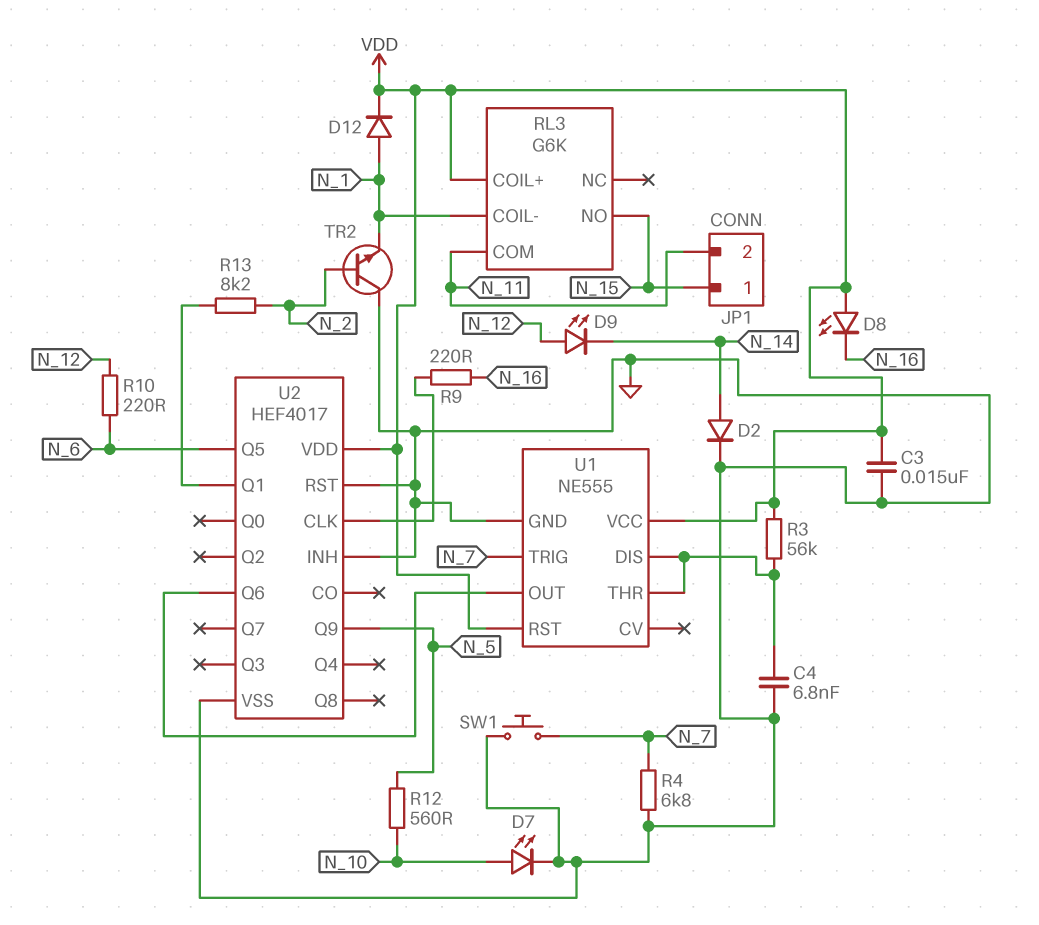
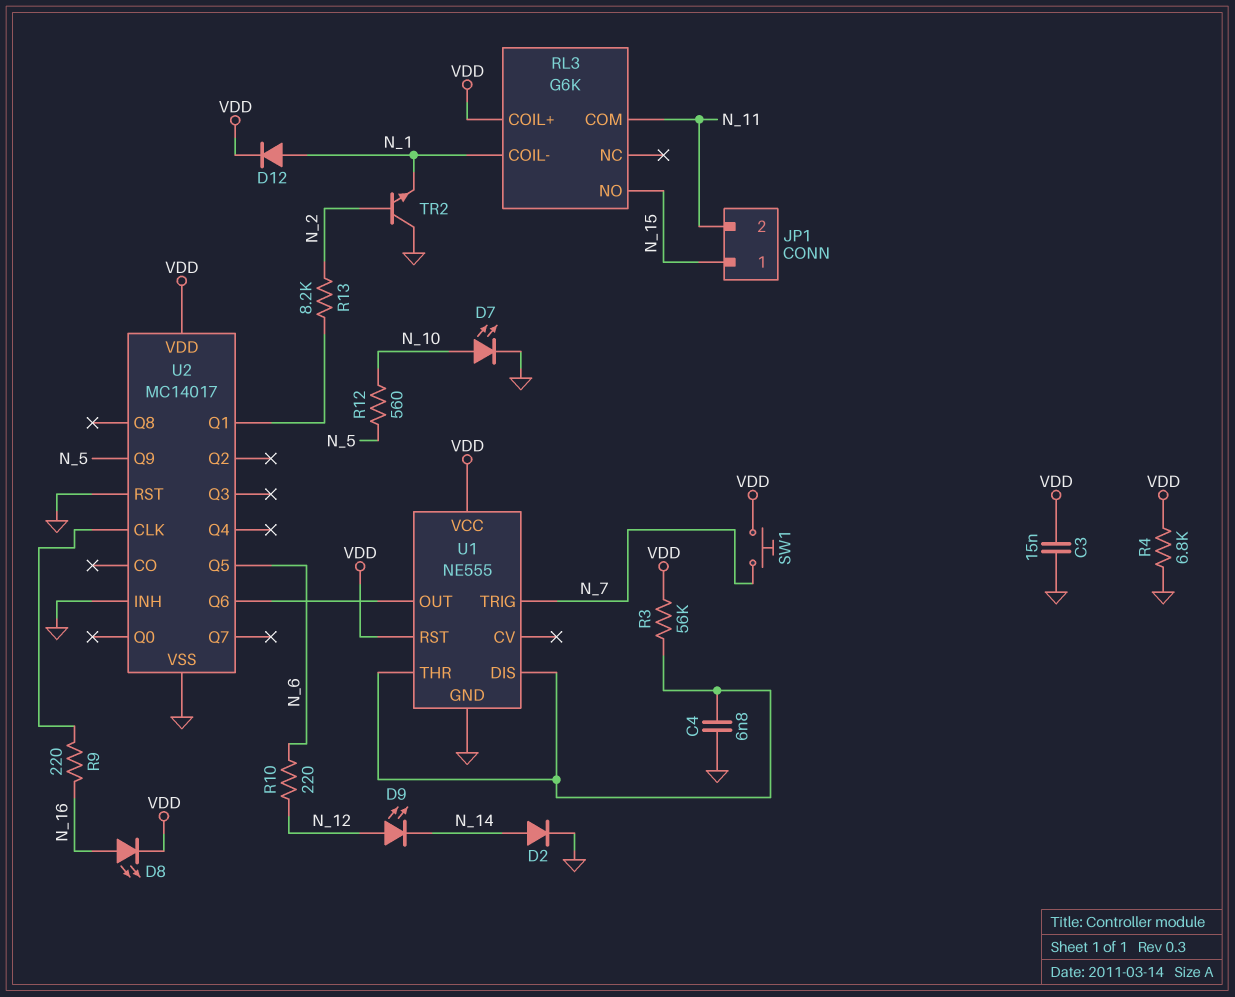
D8: LED (A VDD, K N_16) -> LED (A N_16, K VDD)
R4: 6.8k (GND, N_7) -> 6.8k (GND, VDD)
SW1: button (GND, N_7) -> button (N_7, VDD)
U2: HEF4017 -> MC14017

